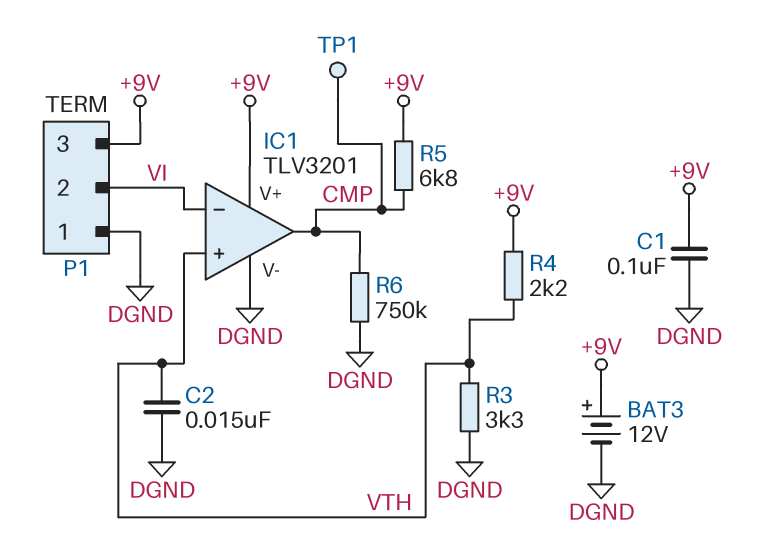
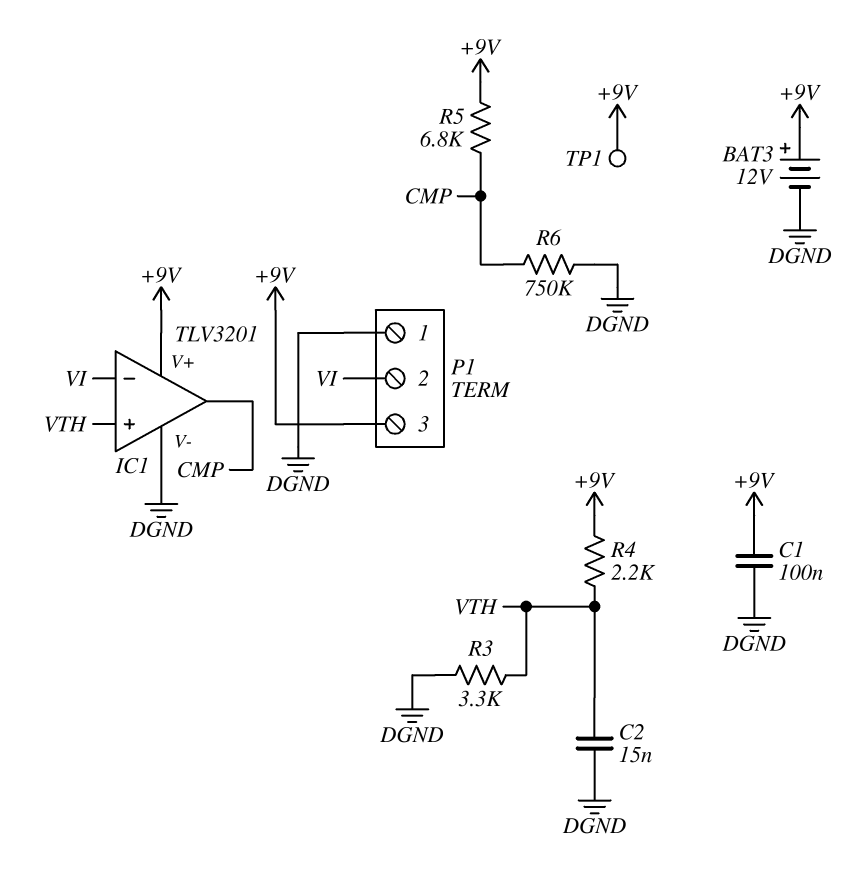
TP1: test point (CMP) -> test point (+9V)

